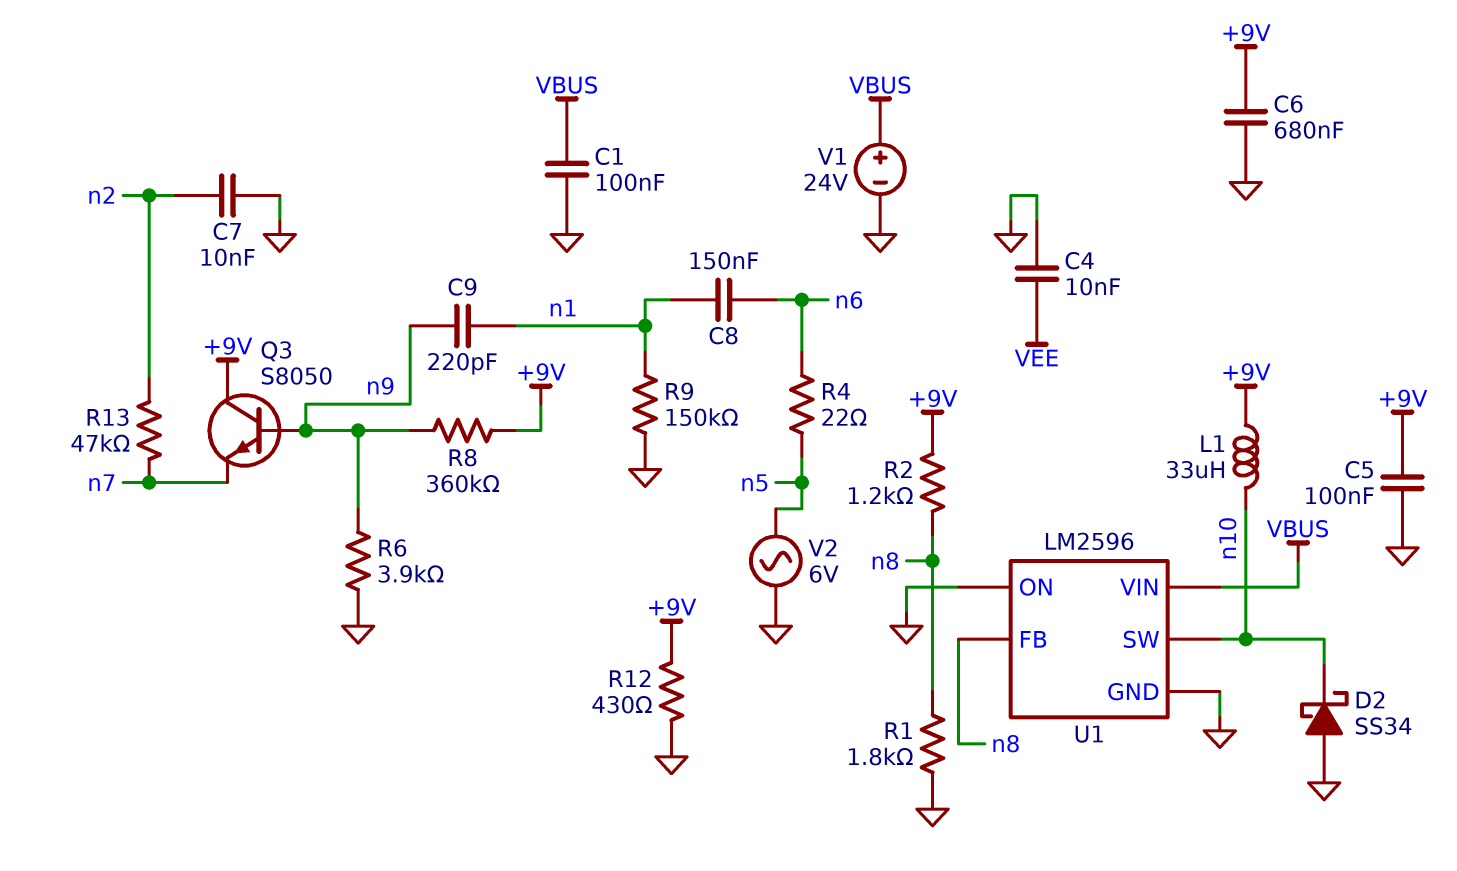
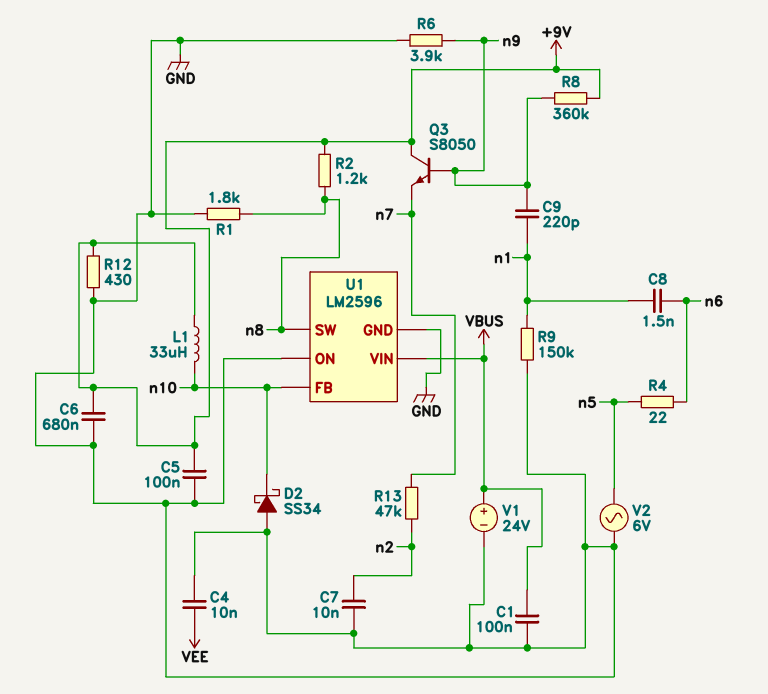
C8: 150nF (n1, n6) -> 1.5nF (n1, n6)
U1 pin FB: n8 -> n10
U1 pin SW: n10 -> n8

